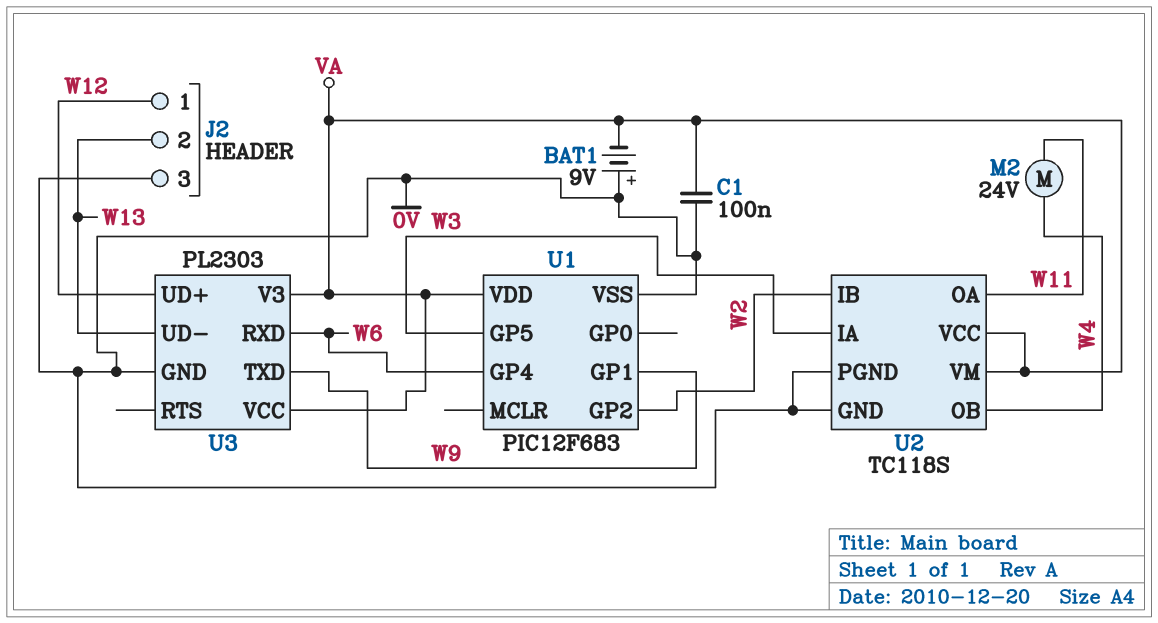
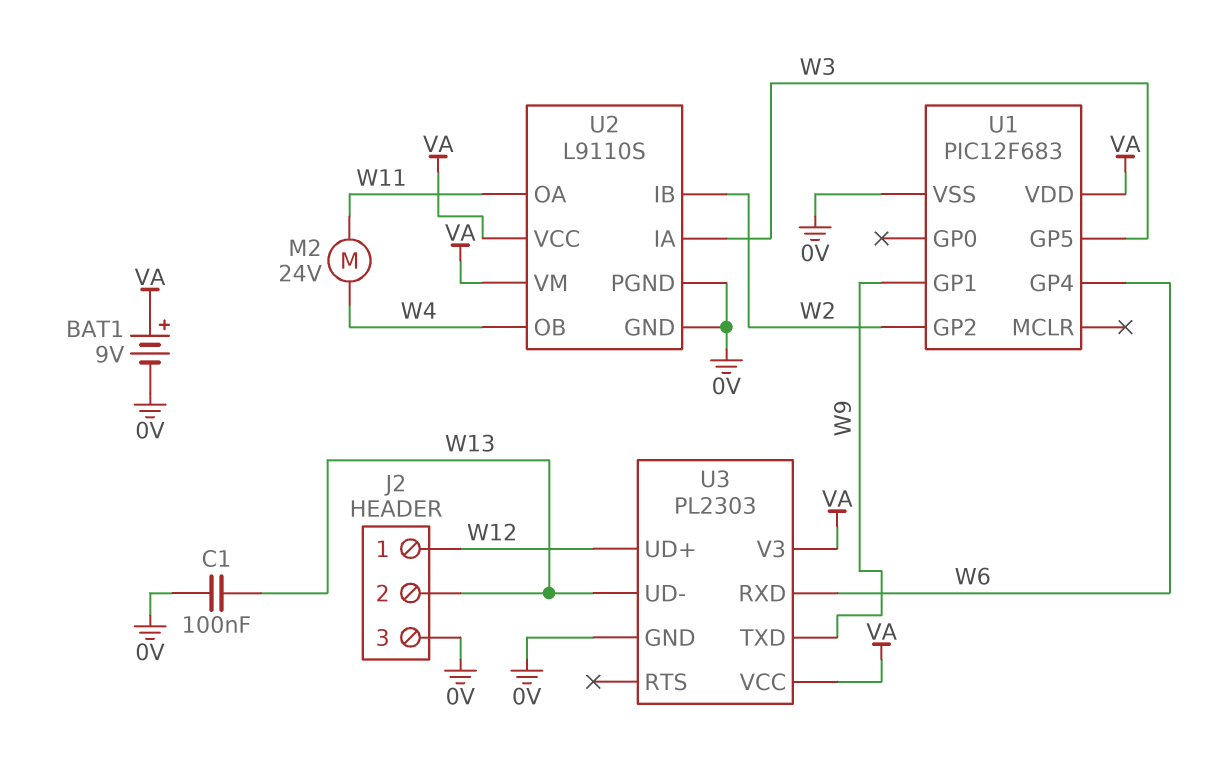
BAT1: 9V (plus 0V, minus VA) -> 9V (plus VA, minus 0V)
C1: 100nF (0V, VA) -> 100nF (0V, W13)
U2: TC118S -> L9110S

